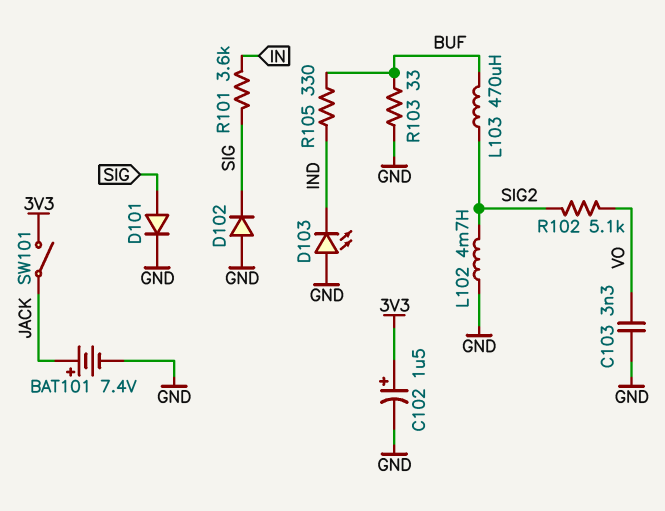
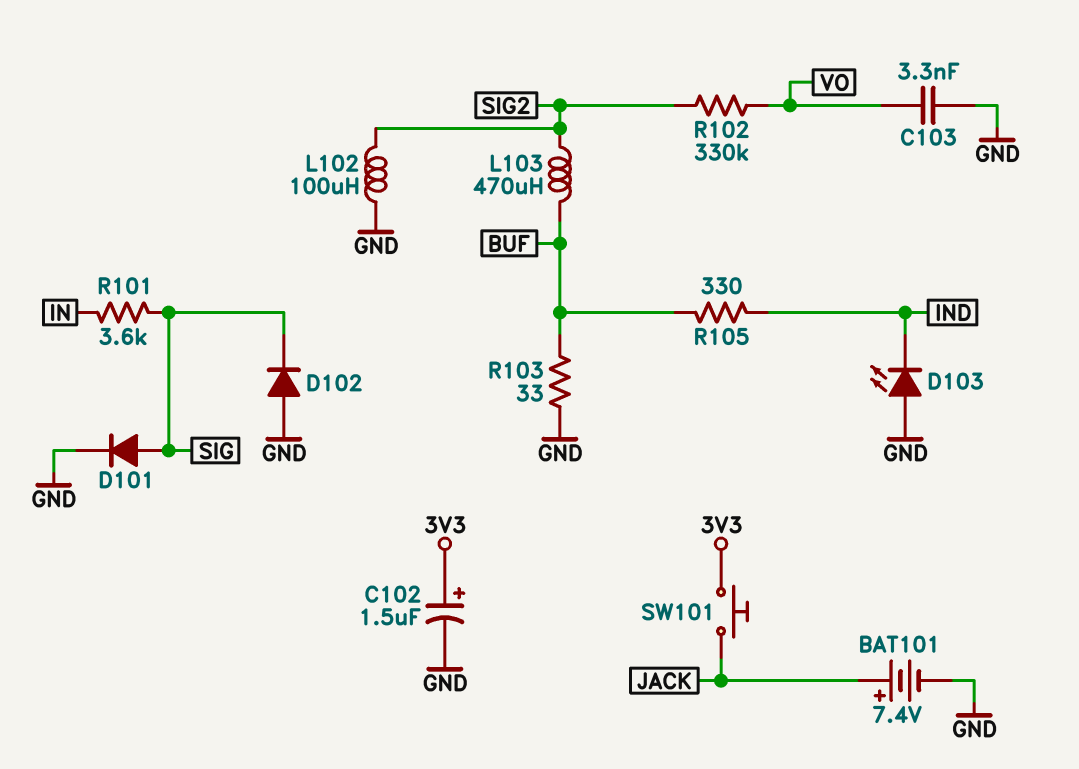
L102: 4.7mH (GND, SIG2) -> 100uH (GND, SIG2)
R102: 5.1k (SIG2, VO) -> 330k (SIG2, VO)
SW101: switch (3V3, JACK) -> button (3V3, JACK)

